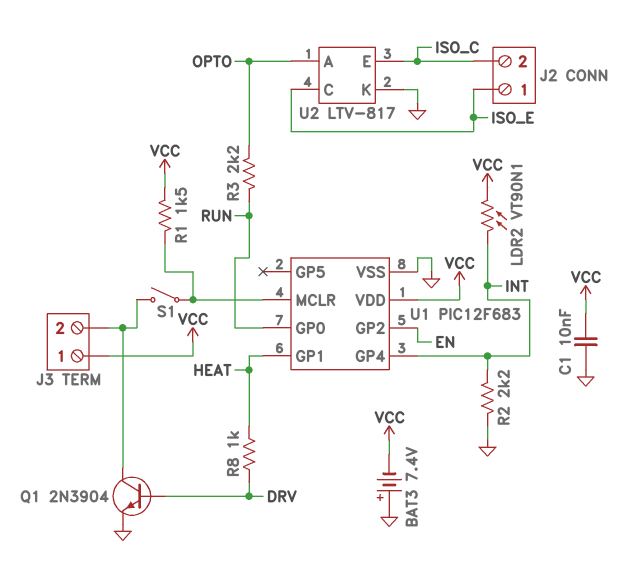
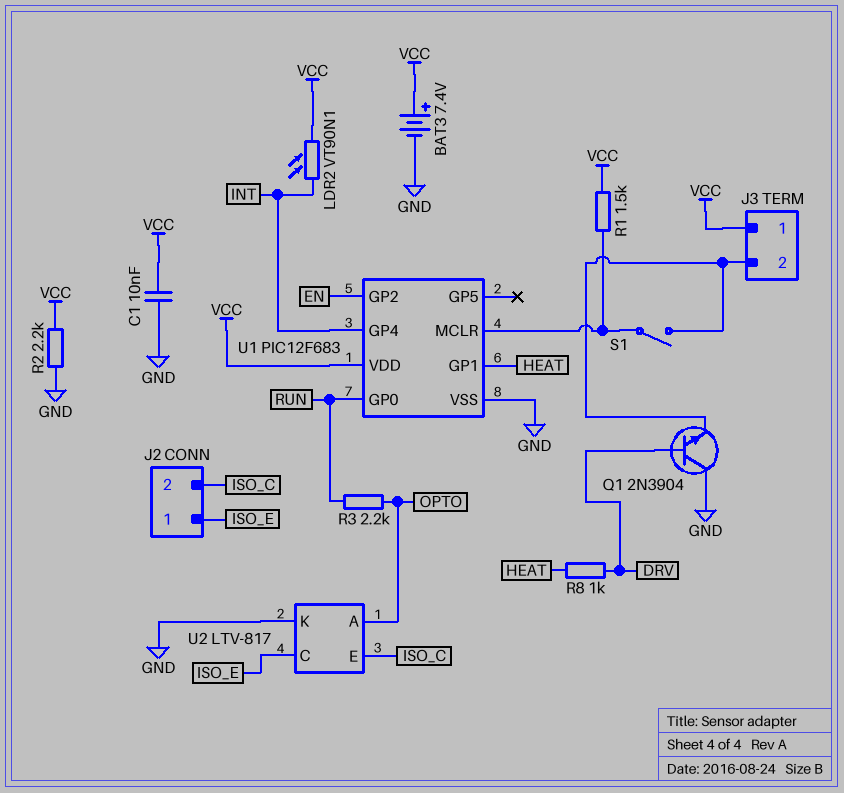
BAT3: 7.4V (plus GND, minus VCC) -> 7.4V (plus VCC, minus GND)
Q1: NPN 2N3904 (B DRV, C J3/2, E GND) -> NPN 2N3904 (B DRV, C GND, E J3/2)
R2: 2.2k (GND, INT) -> 2.2k (GND, VCC)

